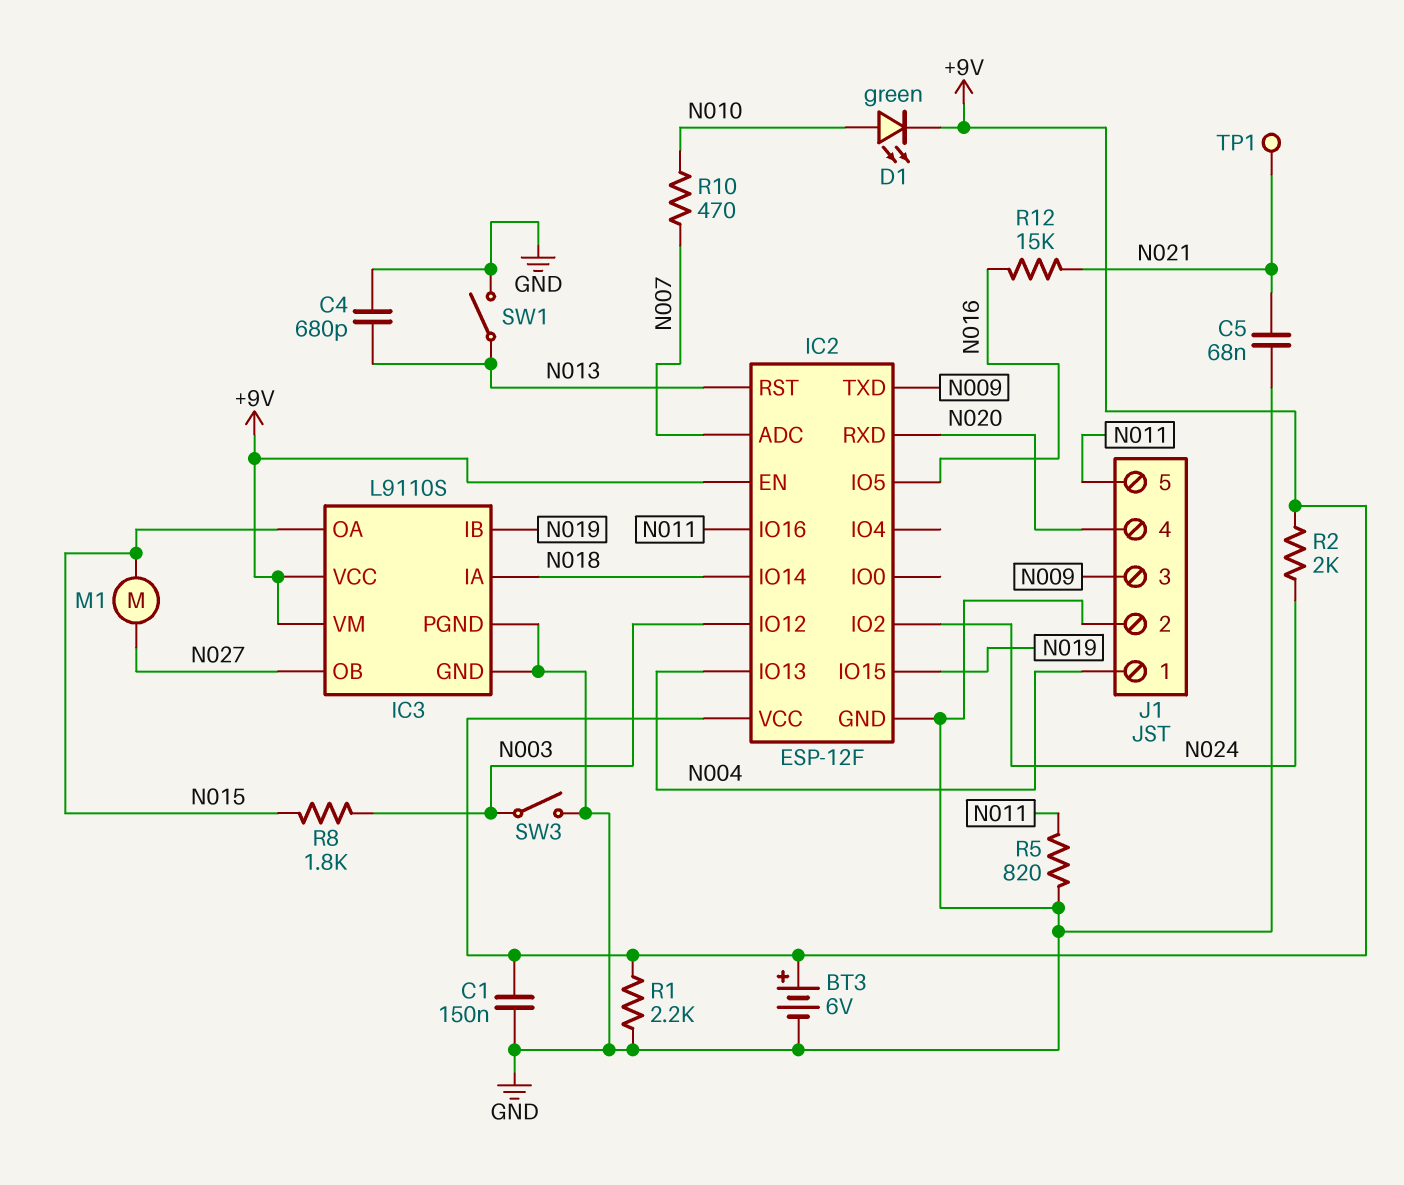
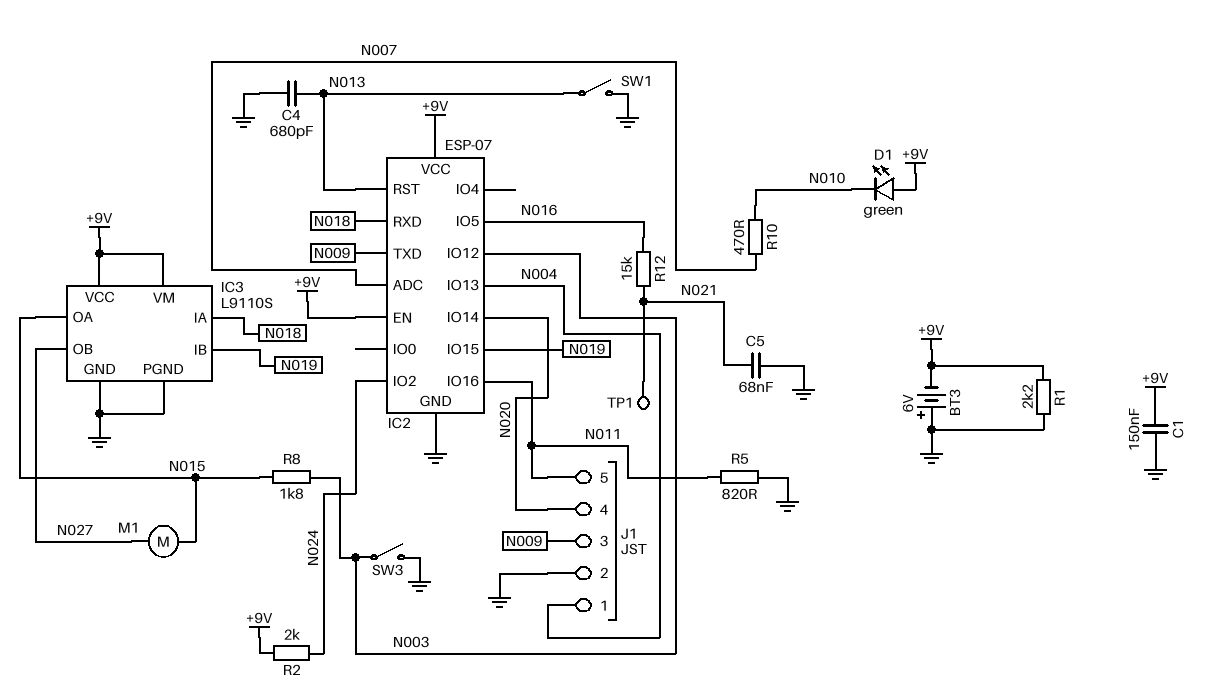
BT3: 6V (plus +9V, minus GND) -> 6V (plus GND, minus +9V)
D1: LED green (A N010, K +9V) -> LED green (A +9V, K N010)
IC2: ESP-12F -> ESP-07
IC2 pin IO14: N018 -> N020
IC2 pin RXD: N020 -> N018

